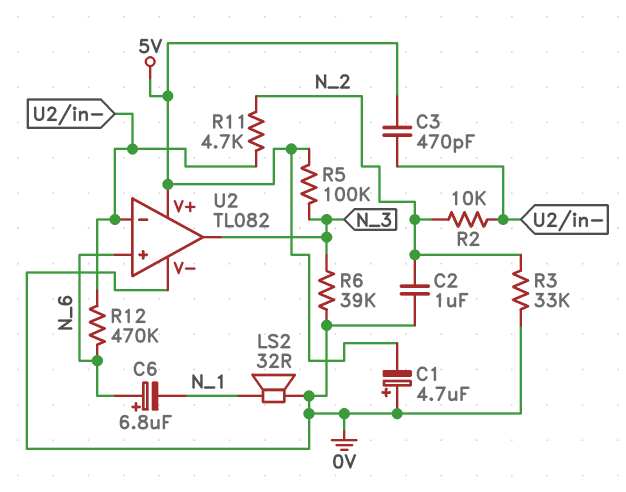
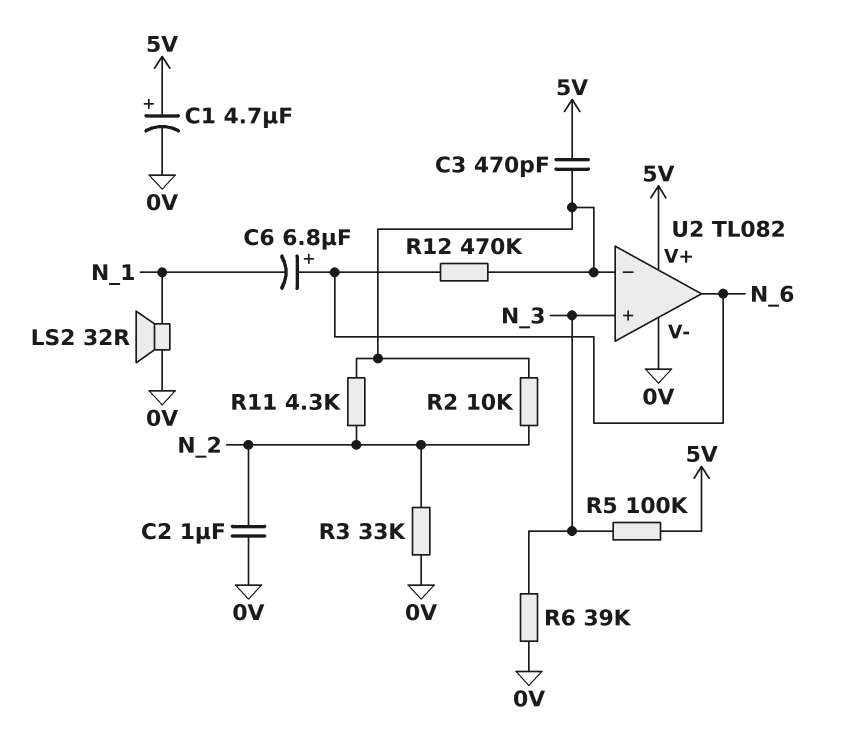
C1: 4.7uF (plus 0V, minus 5V) -> 4.7uF (plus 5V, minus 0V)
R11: 4.7k (N_2, U2/in-) -> 4.3k (N_2, U2/in-)
U2 pin in+: N_6 -> N_3
U2 pin out: N_3 -> N_6

